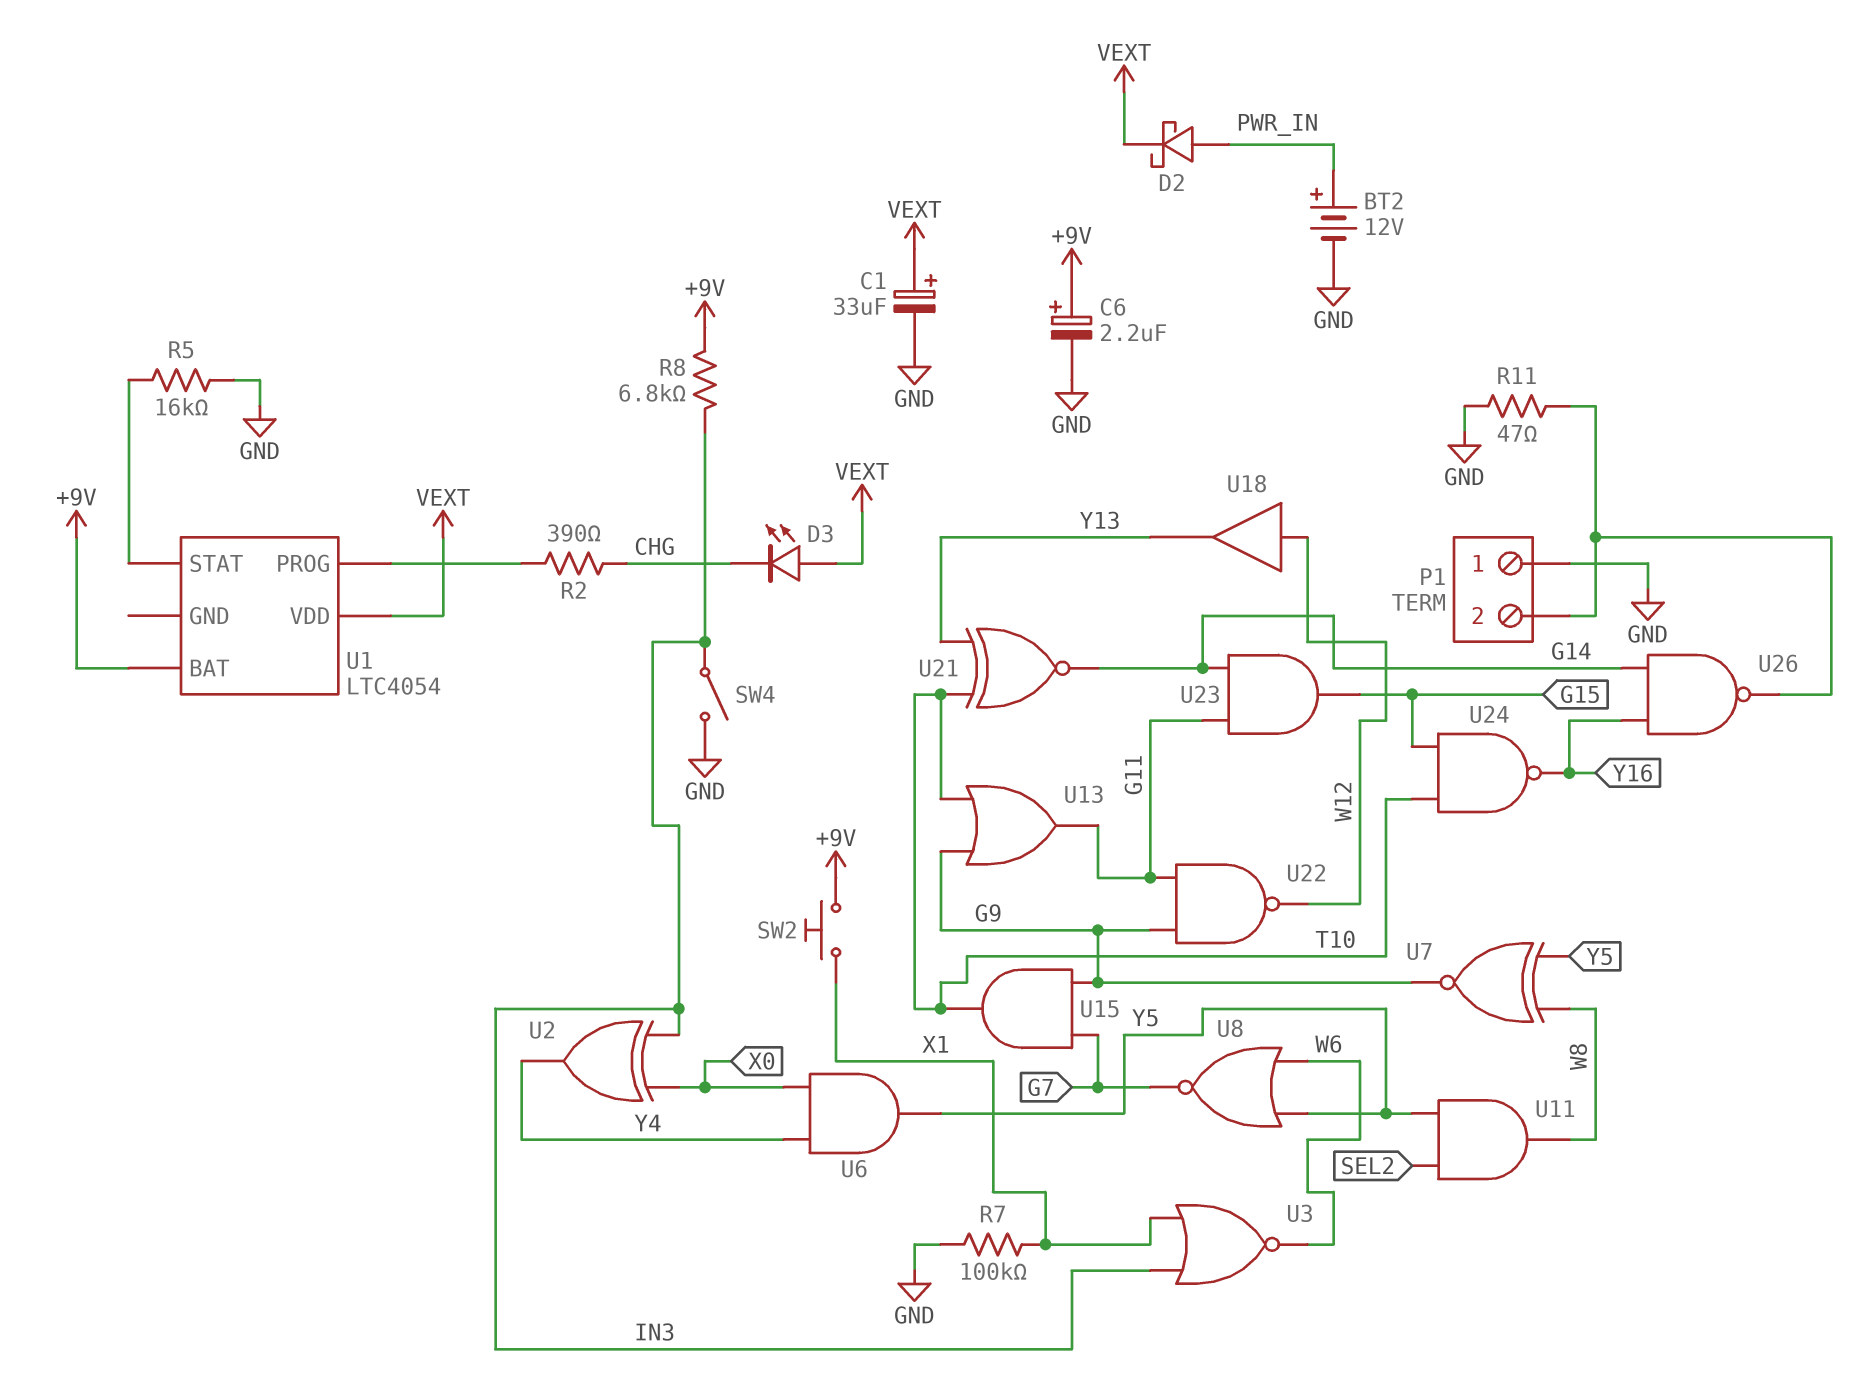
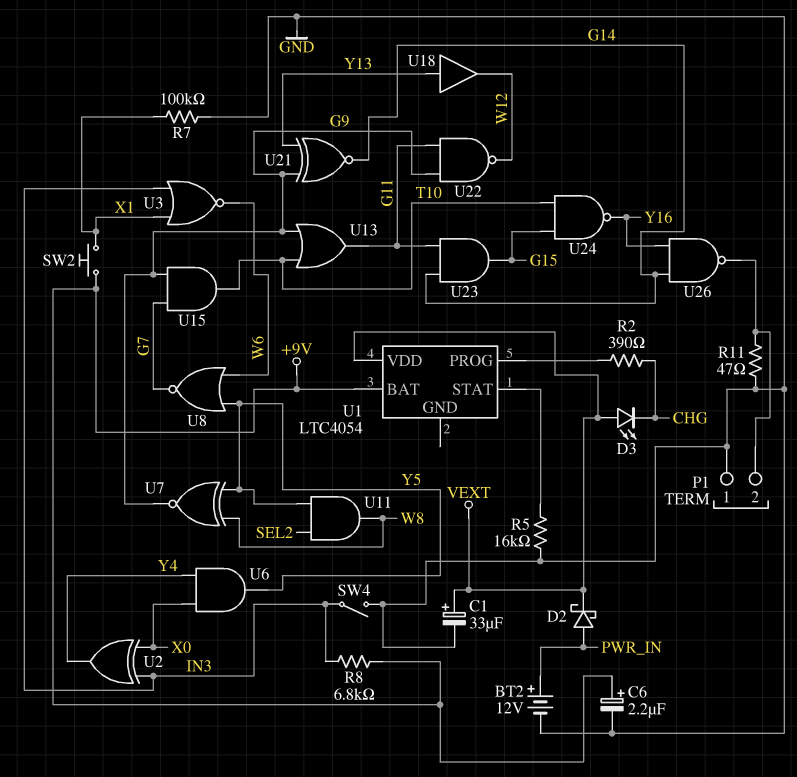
U18: buffer (in W12, out Y13) -> buffer (in Y13, out W12)
U21: XNOR (in T10, in Y13, out G14) -> XNOR (in G9, in Y13, out G14)

